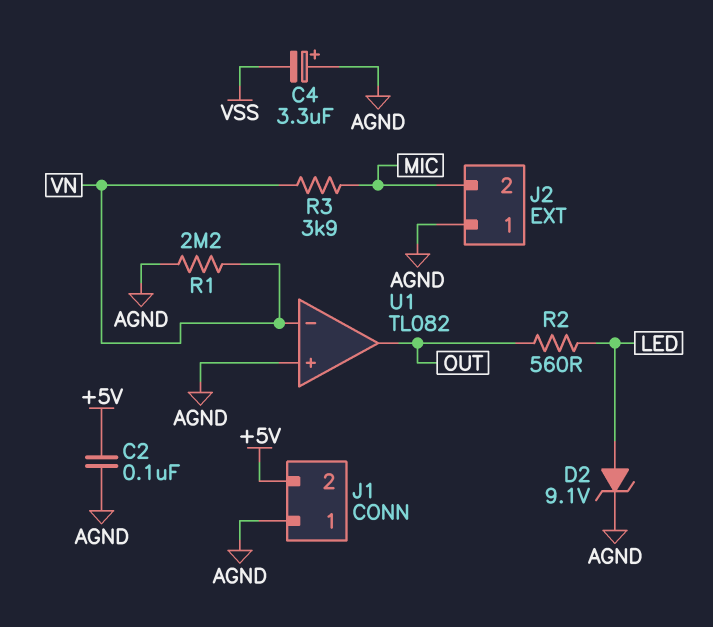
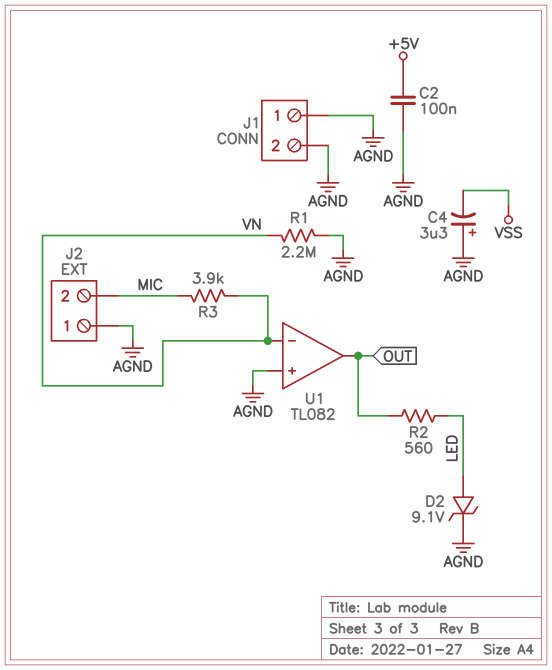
J1 pin 2: +5V -> AGND

